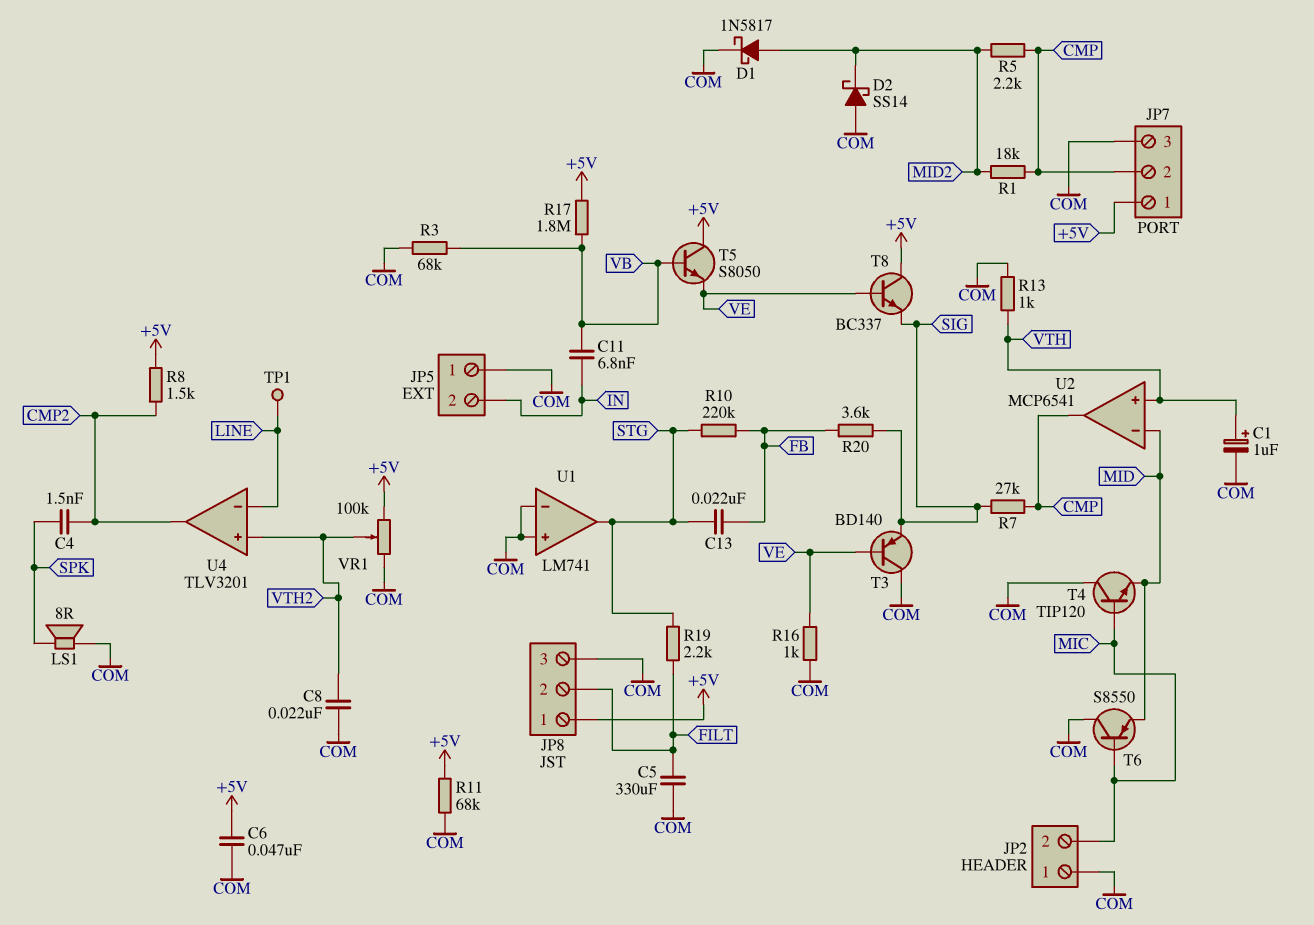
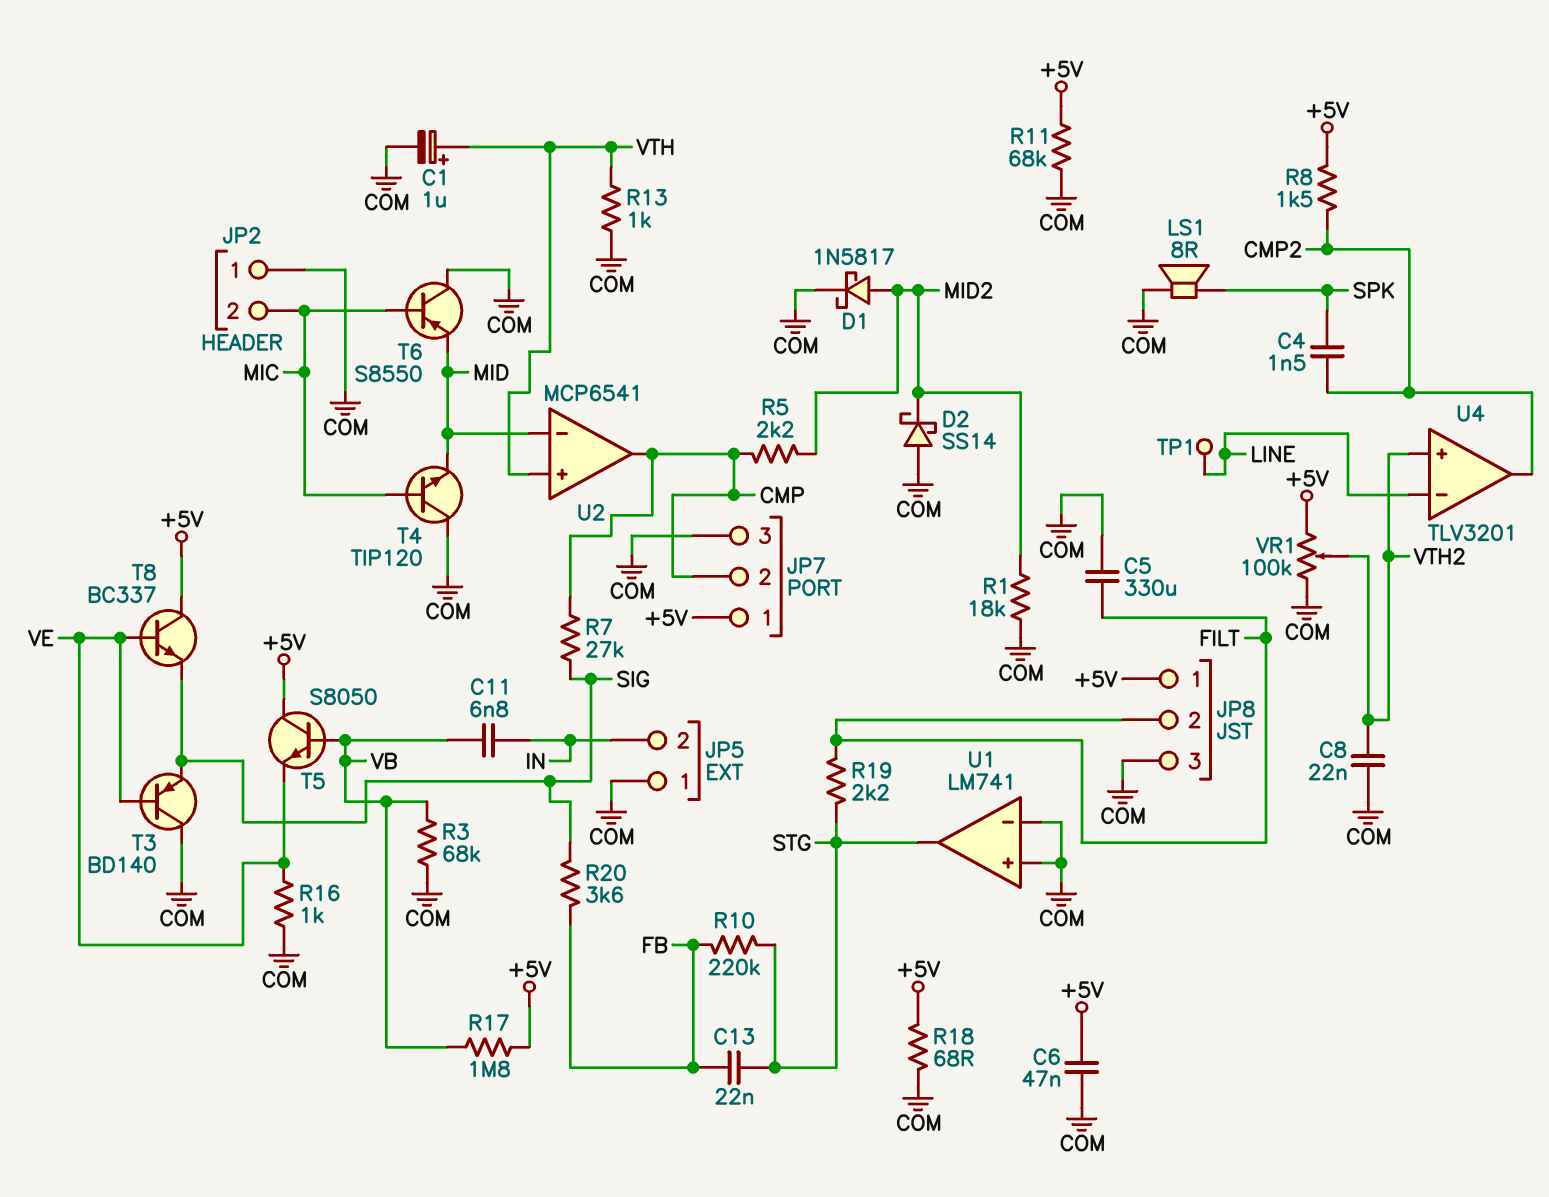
R1: 18k (CMP, MID2) -> 18k (COM, MID2)
R18: none -> 68 (+5V, COM)

